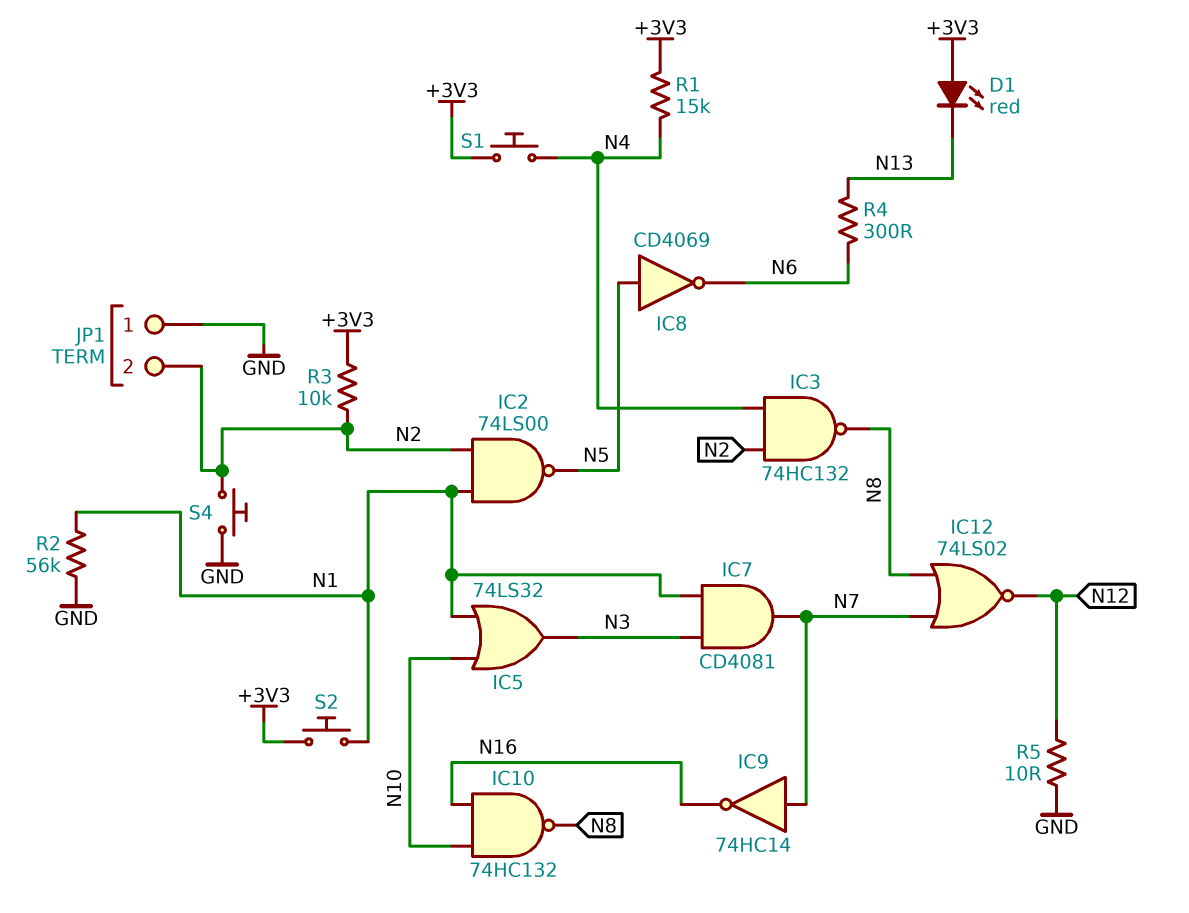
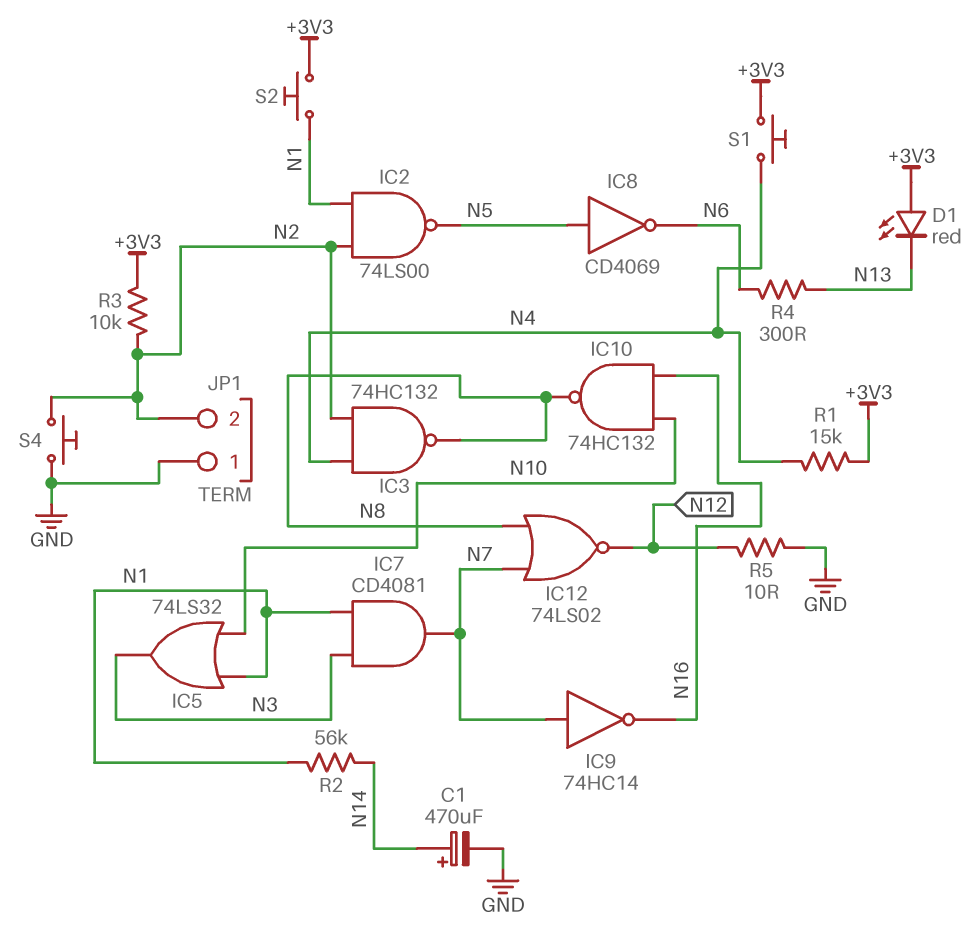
C1: none -> 470uF (plus N14, minus GND)
R2: 56k (GND, N1) -> 56k (N1, N14)

